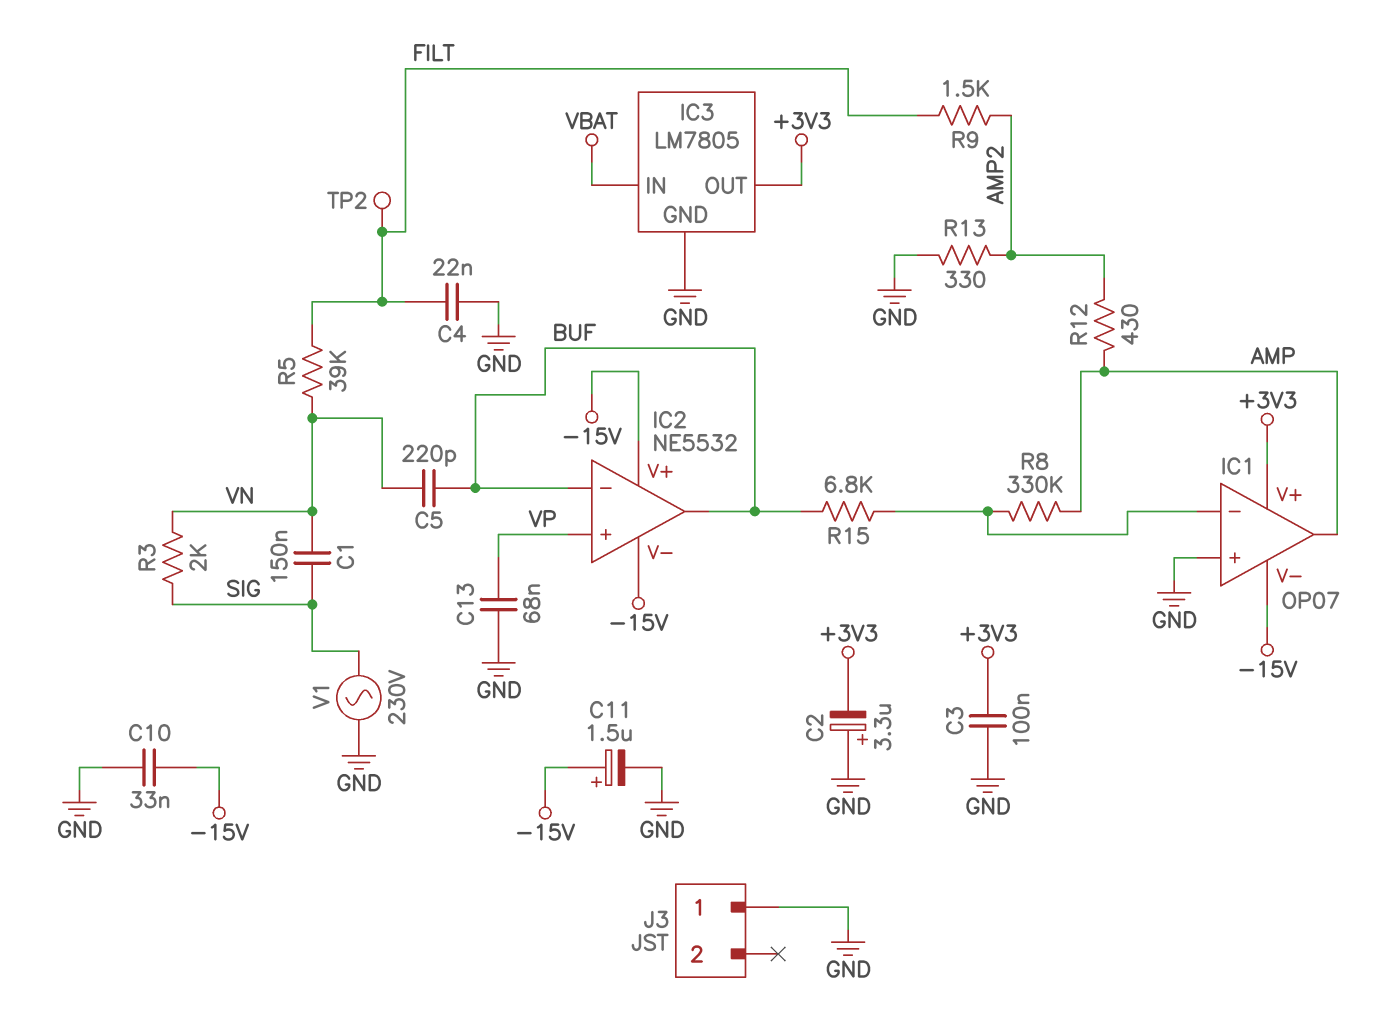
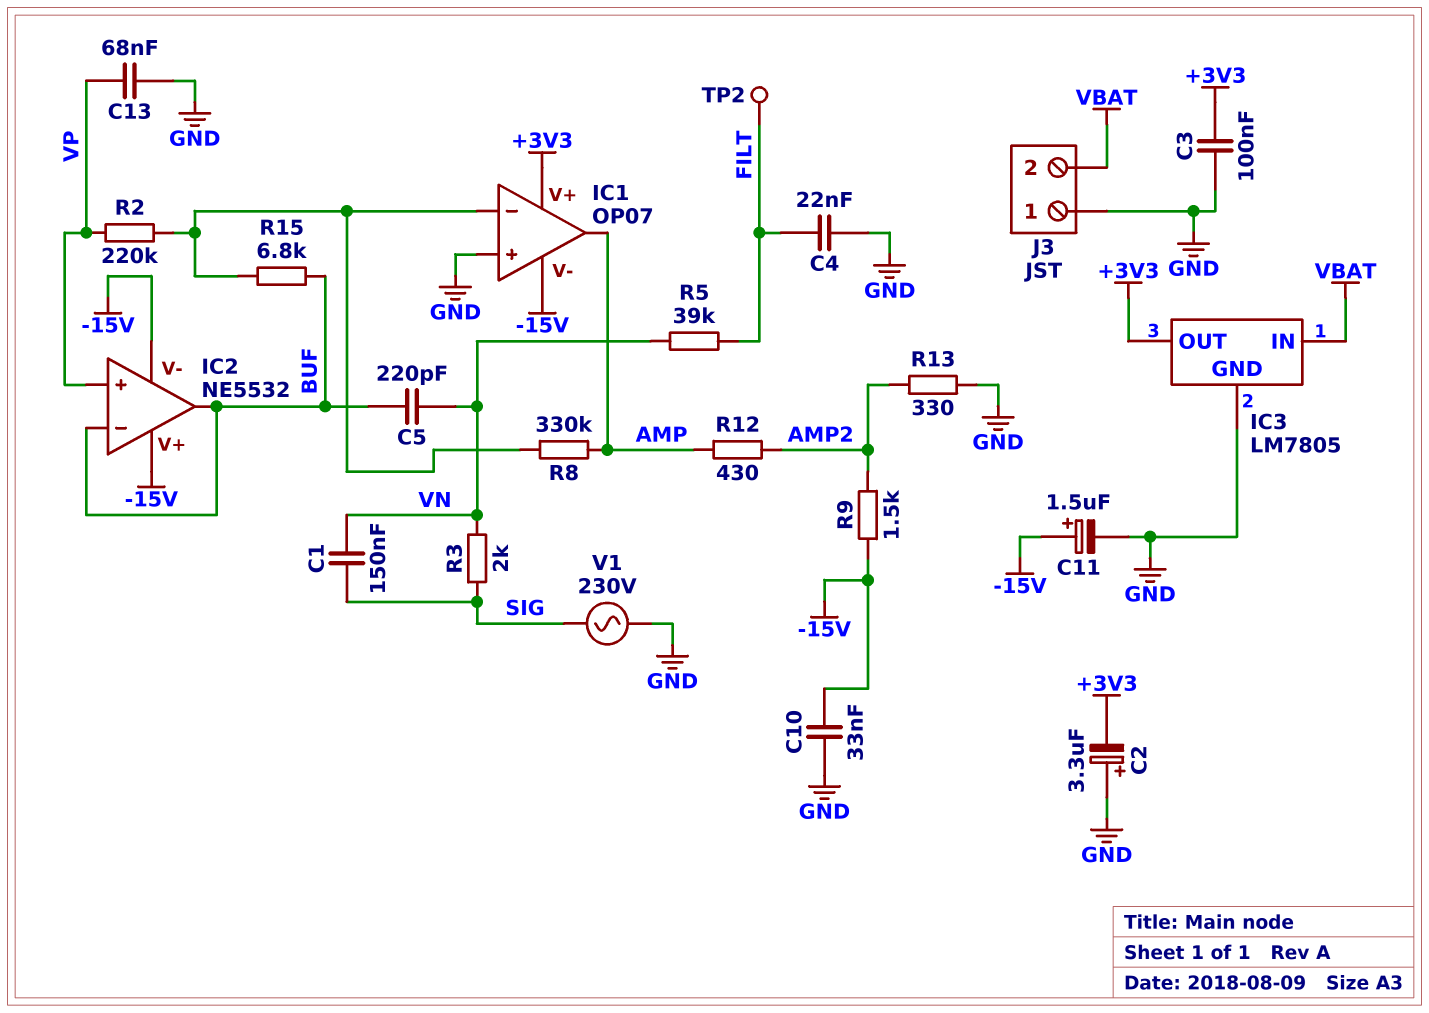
J3 pin 2: none -> VBAT
R2: none -> 220k (IC1/in-, VP)
R9: 1.5k (AMP2, FILT) -> 1.5k (-15V, AMP2)

